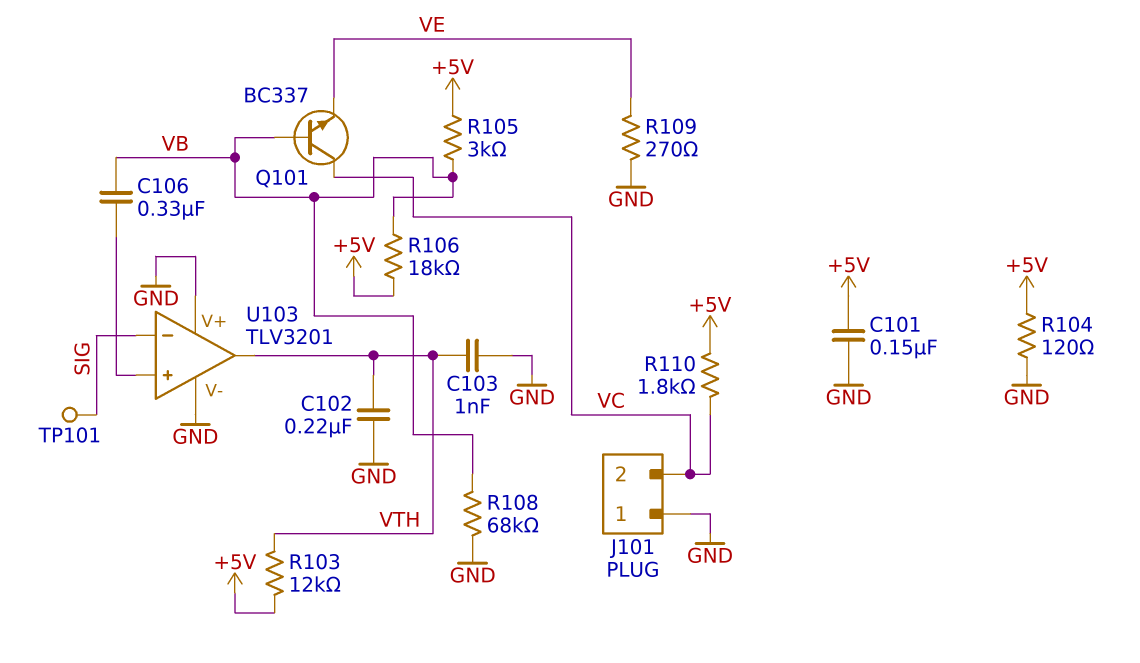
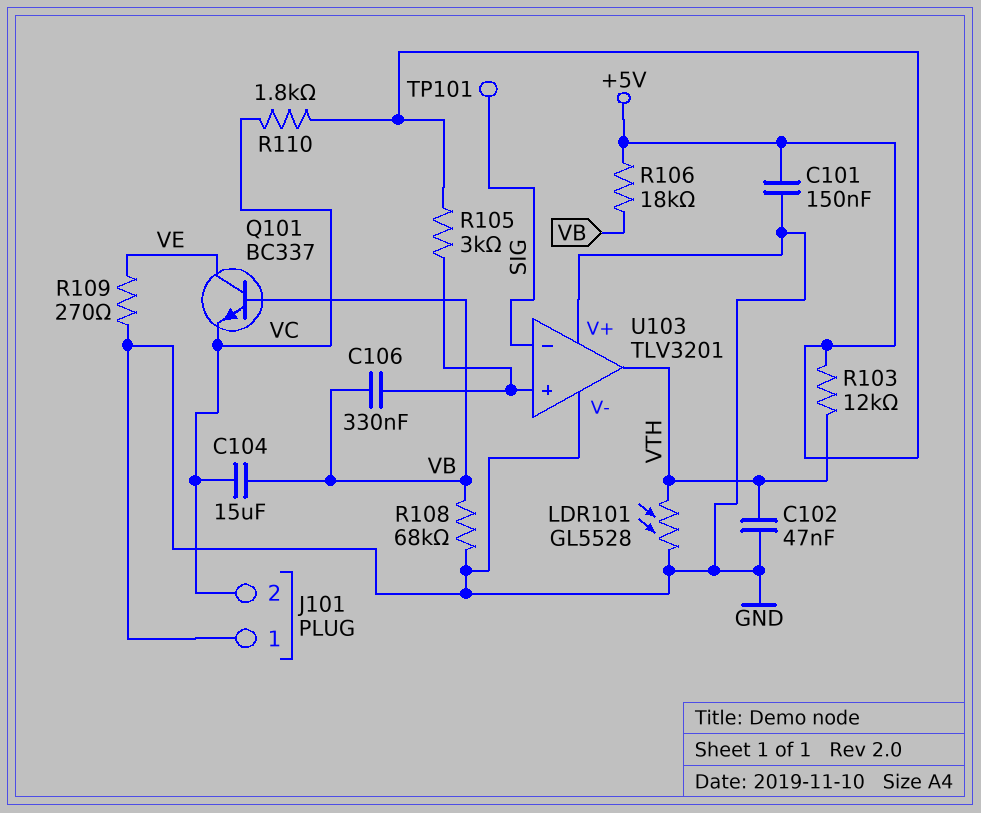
C102: 220nF (GND, VTH) -> 47nF (GND, VTH)
C103: 1nF (GND, VTH) -> none
C104: none -> 15uF (VB, VC)
LDR101: none -> GL5528 (GND, VTH)
Q101: NPN BC337 (B VB, C VC, E VE) -> NPN BC337 (B VB, C VE, E VC)
R104: 120 (+5V, GND) -> none
R105: 3k (+5V, VB) -> 3k (+5V, U103/in+)

